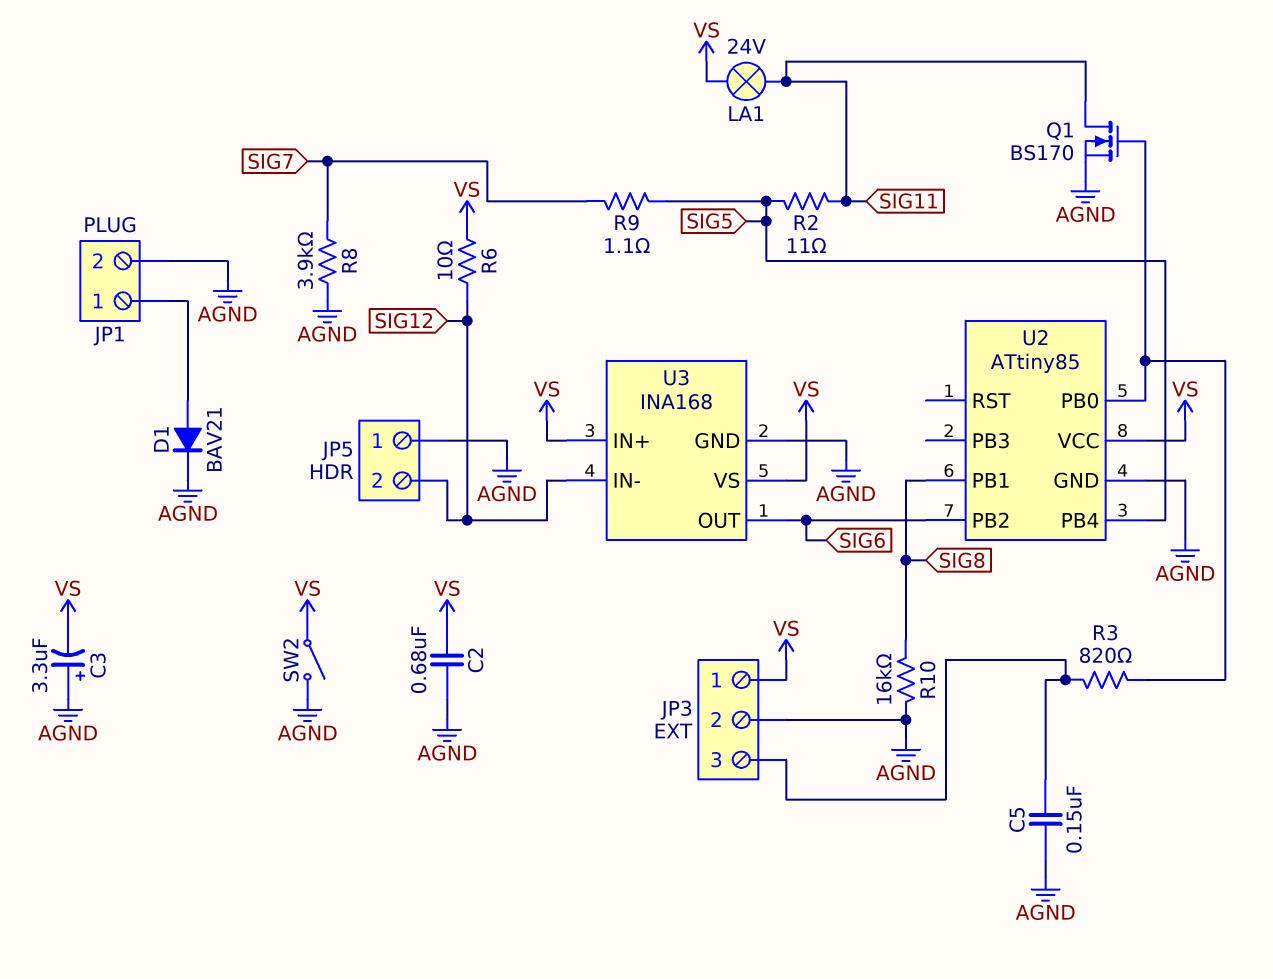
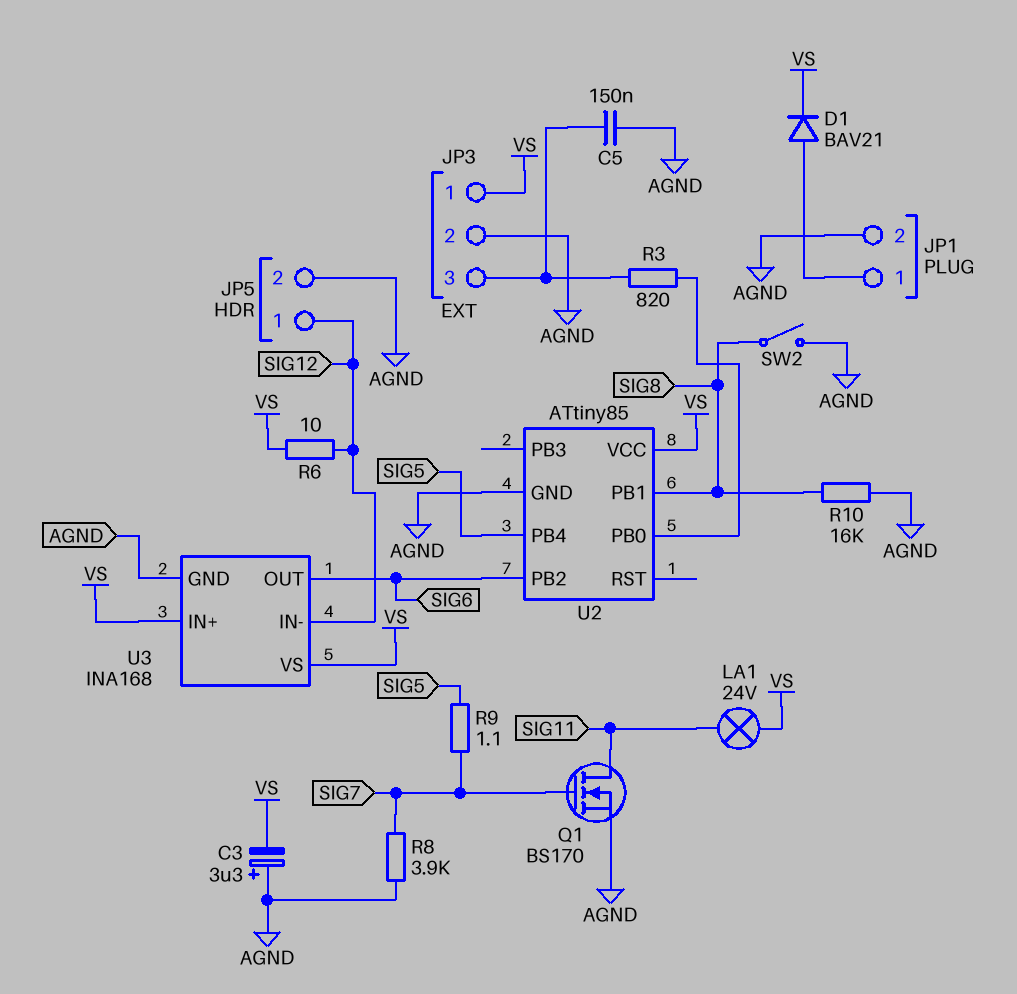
C2: 680nF (AGND, VS) -> none
D1: diode BAV21 (A JP1/1, K AGND) -> diode BAV21 (A JP1/1, K VS)
JP5 pin 1: AGND -> SIG12
JP5 pin 2: SIG12 -> AGND
Q1: NMOS BS170 (G U2/PB0, D SIG11, S AGND) -> NMOS BS170 (G SIG7, D SIG11, S AGND)
R2: 11 (SIG5, SIG11) -> none
SW2: switch (AGND, VS) -> switch (AGND, SIG8)

